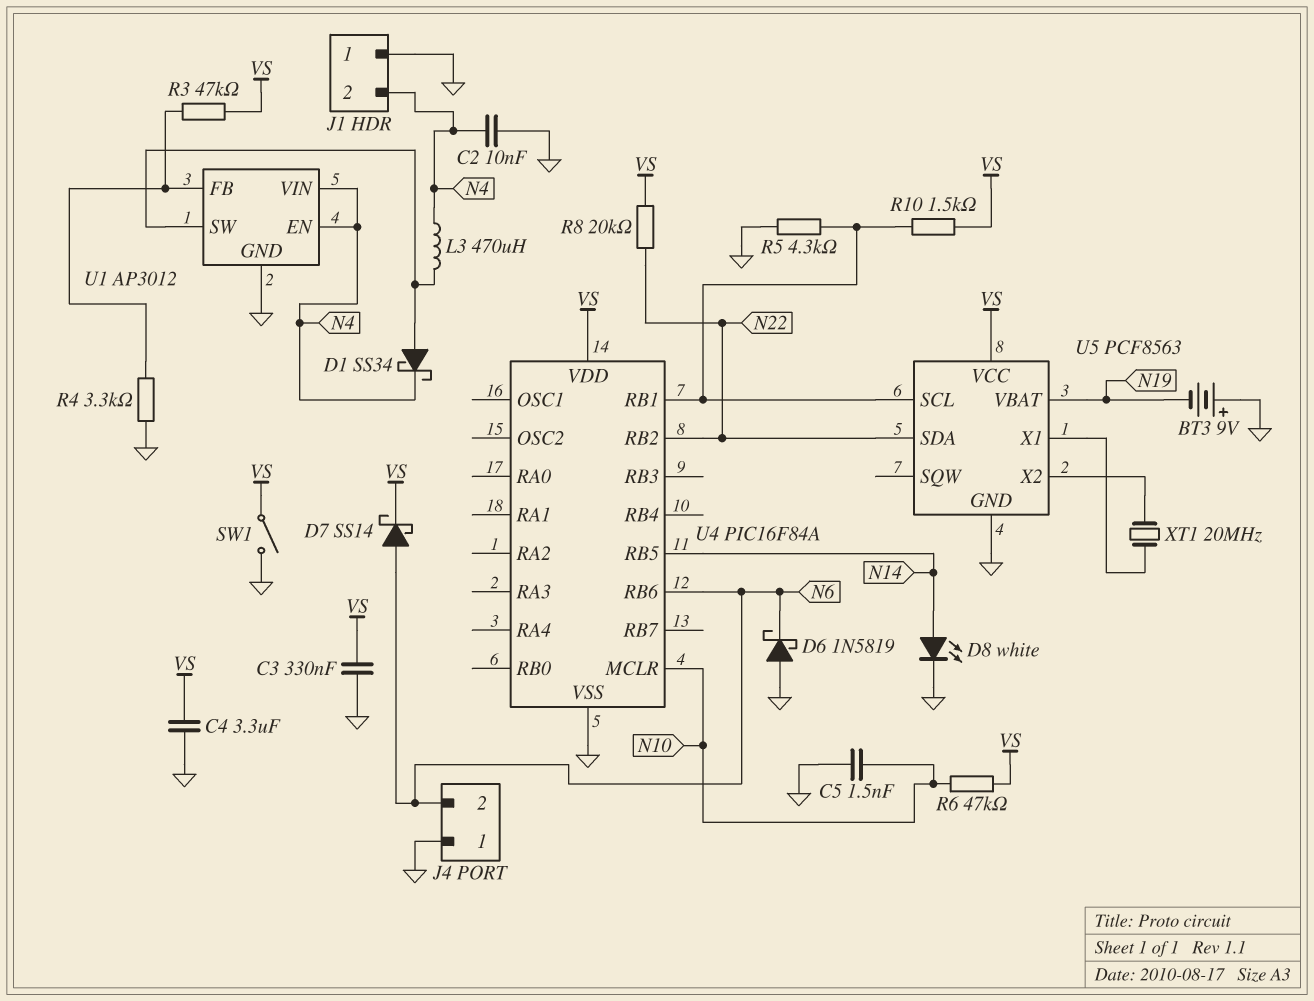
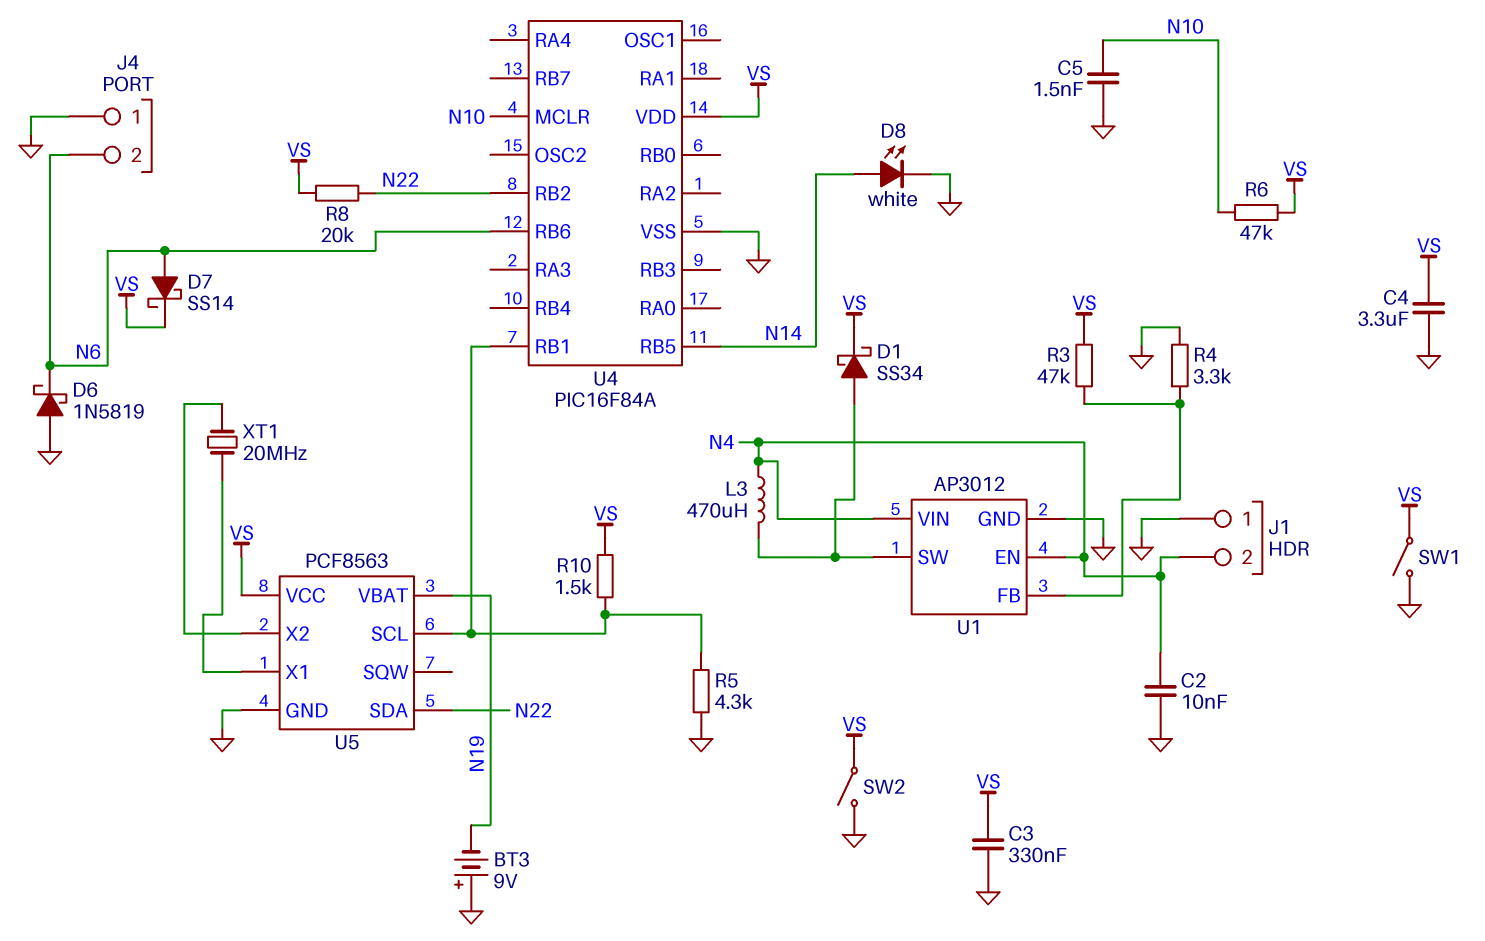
D1: schottky SS34 (A U1/SW, K N4) -> schottky SS34 (A U1/SW, K VS)
SW2: none -> switch (GND, VS)

